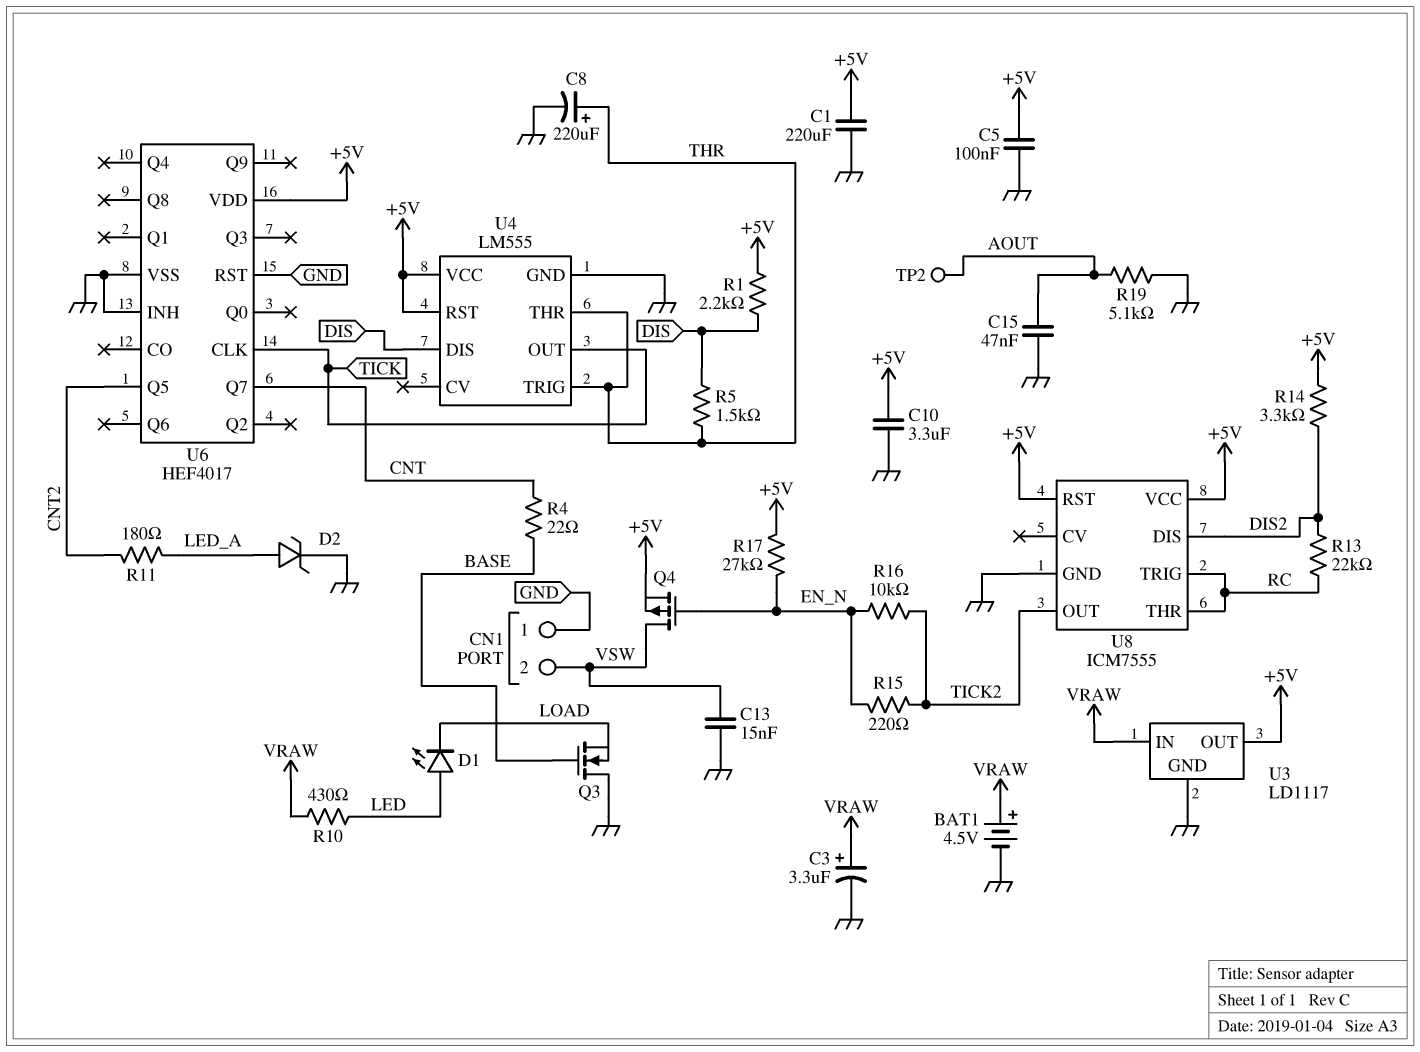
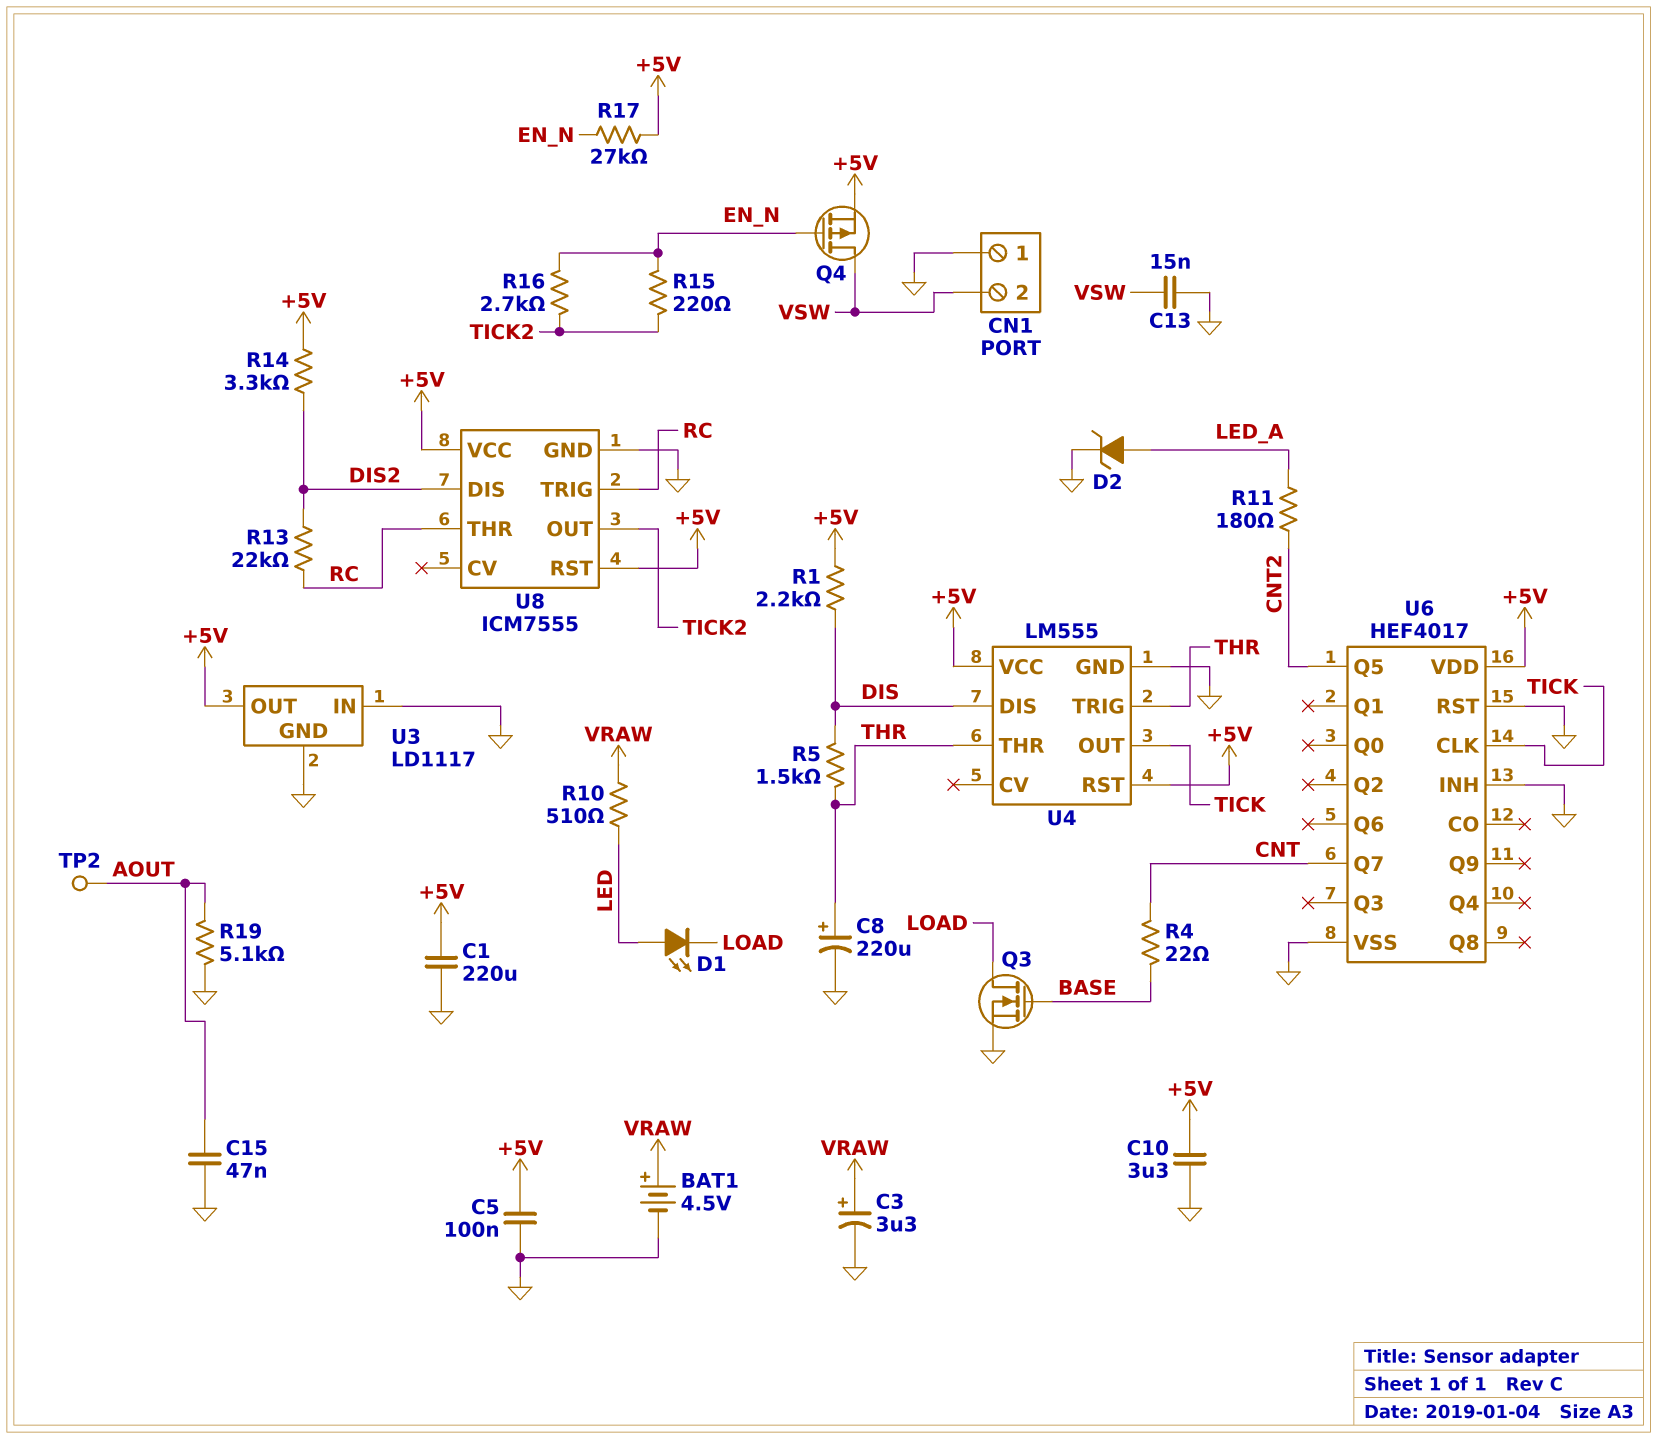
Q3: NMOS (G BASE, D GND, S LOAD) -> NMOS (G BASE, D LOAD, S GND)
R10: 430 (LED, VRAW) -> 510 (LED, VRAW)
R16: 10k (EN_N, TICK2) -> 2.7k (EN_N, TICK2)
U3 pin IN: VRAW -> GND

